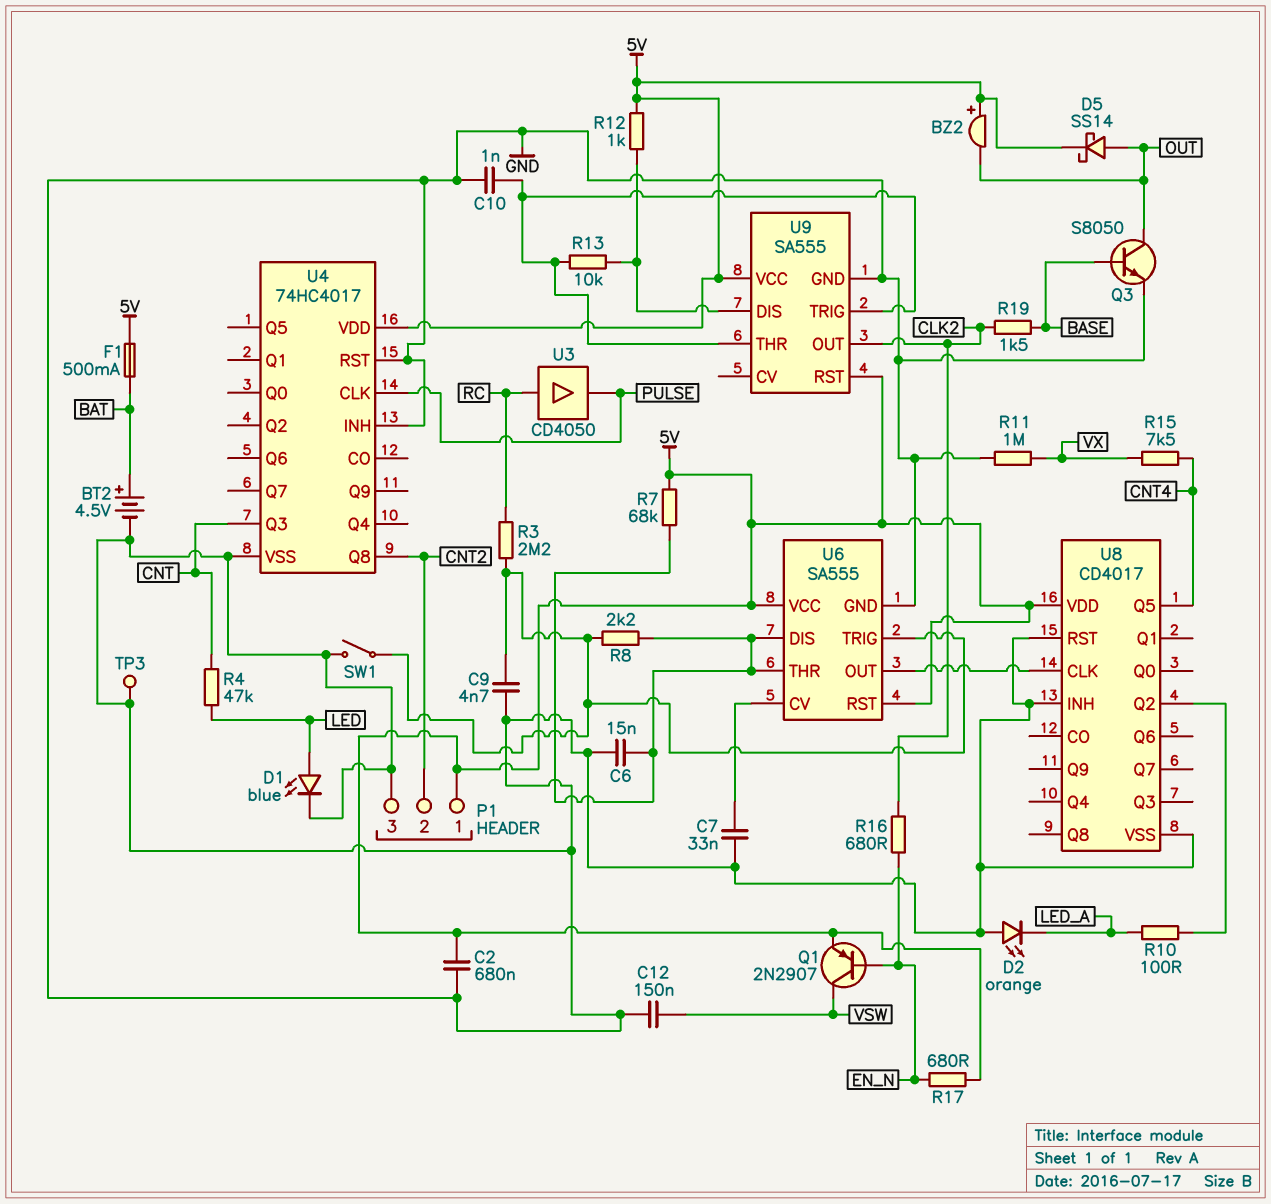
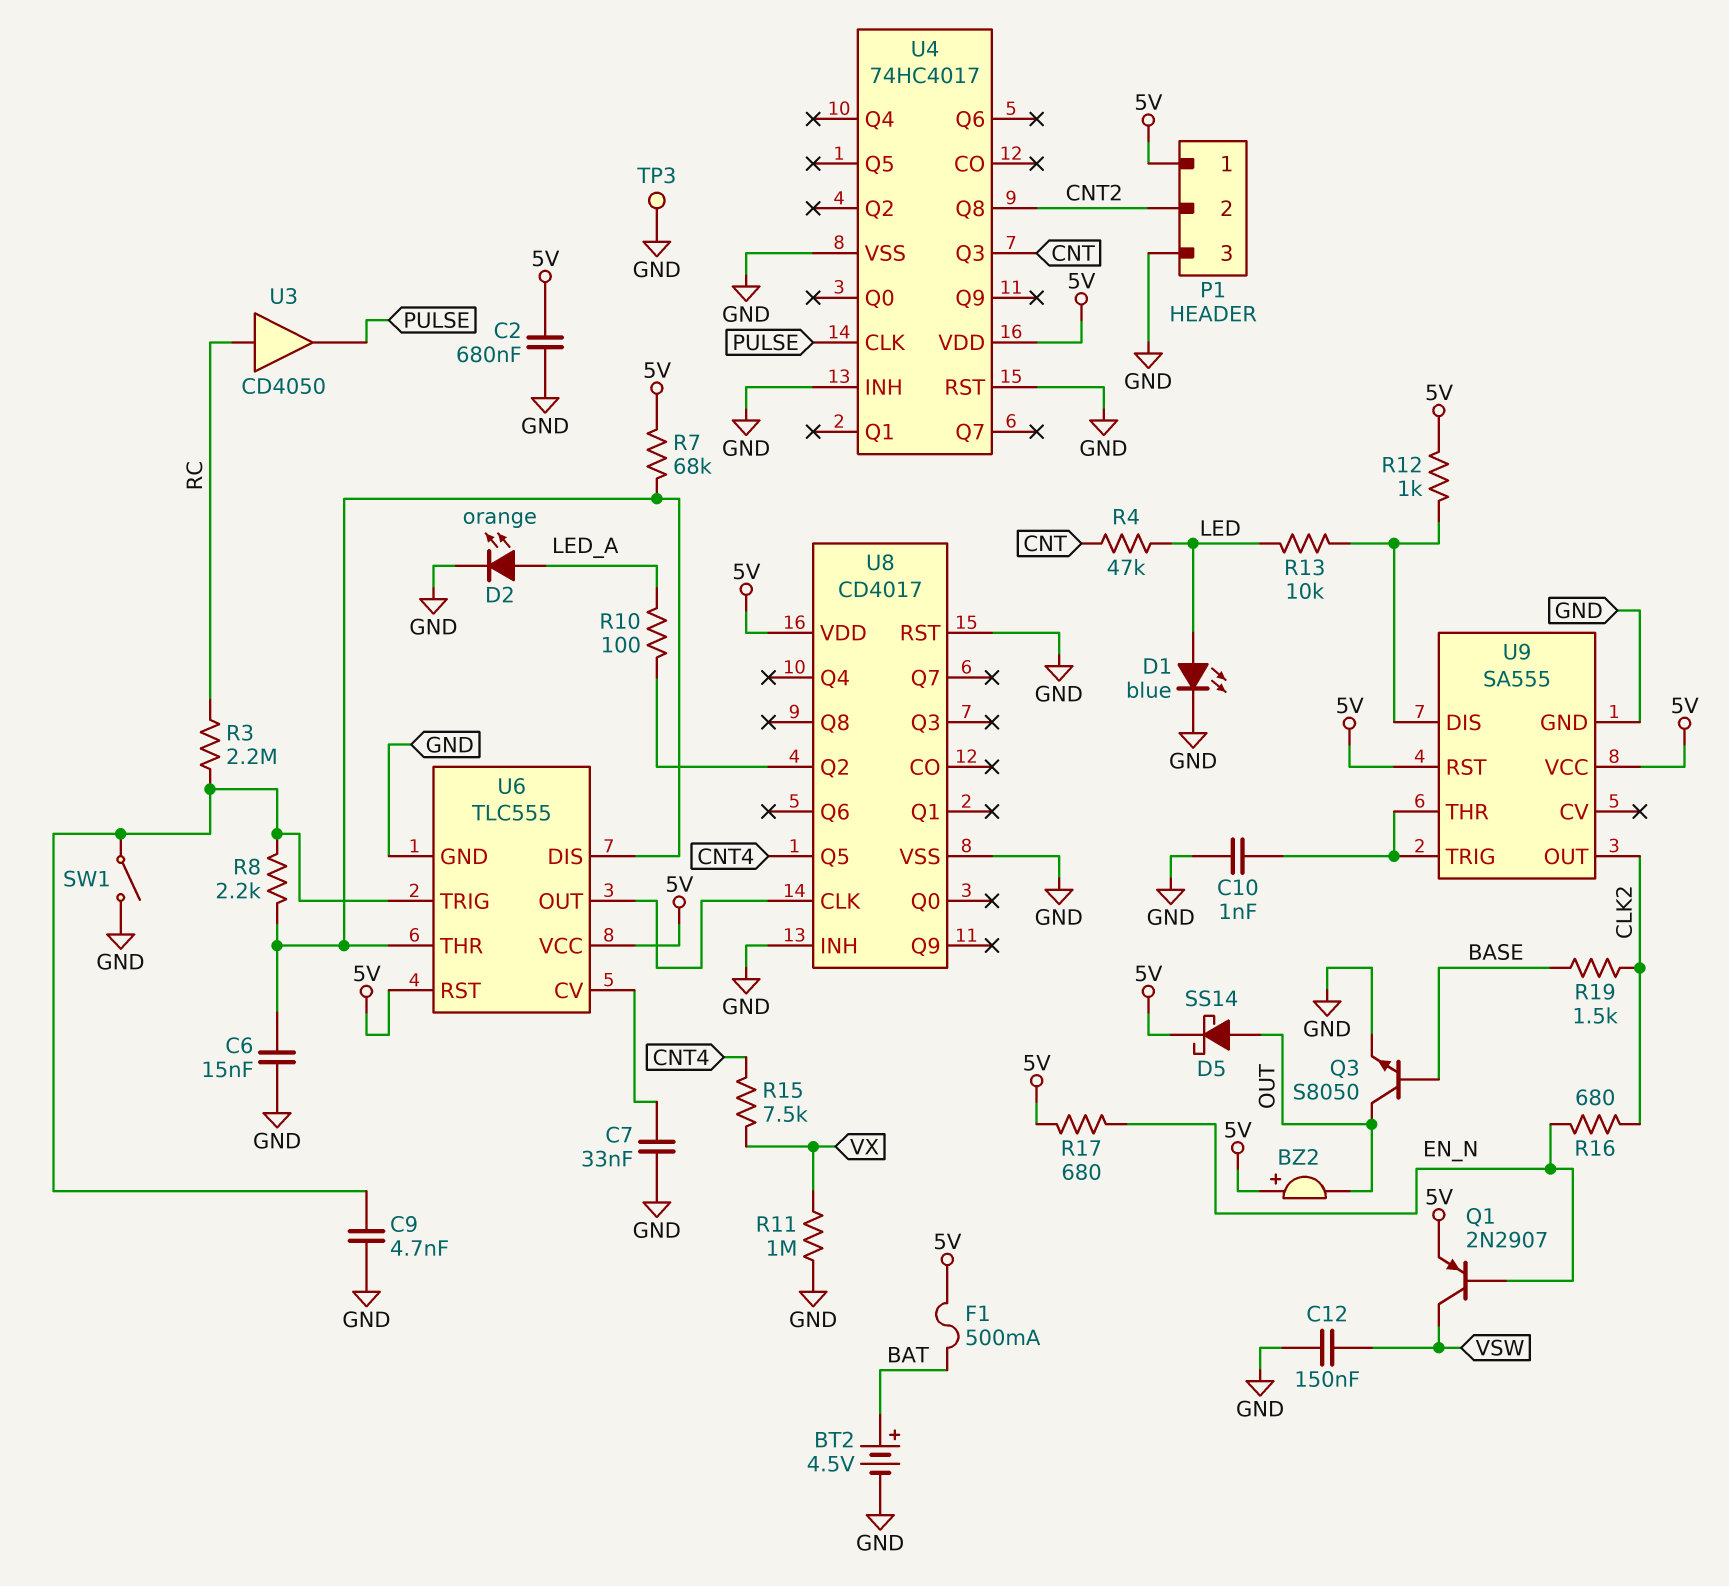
D2: LED orange (A GND, K LED_A) -> LED orange (A LED_A, K GND)
R13: 10k (U9/DIS, U9/THR) -> 10k (LED, U9/DIS)
U6: SA555 -> TLC555

